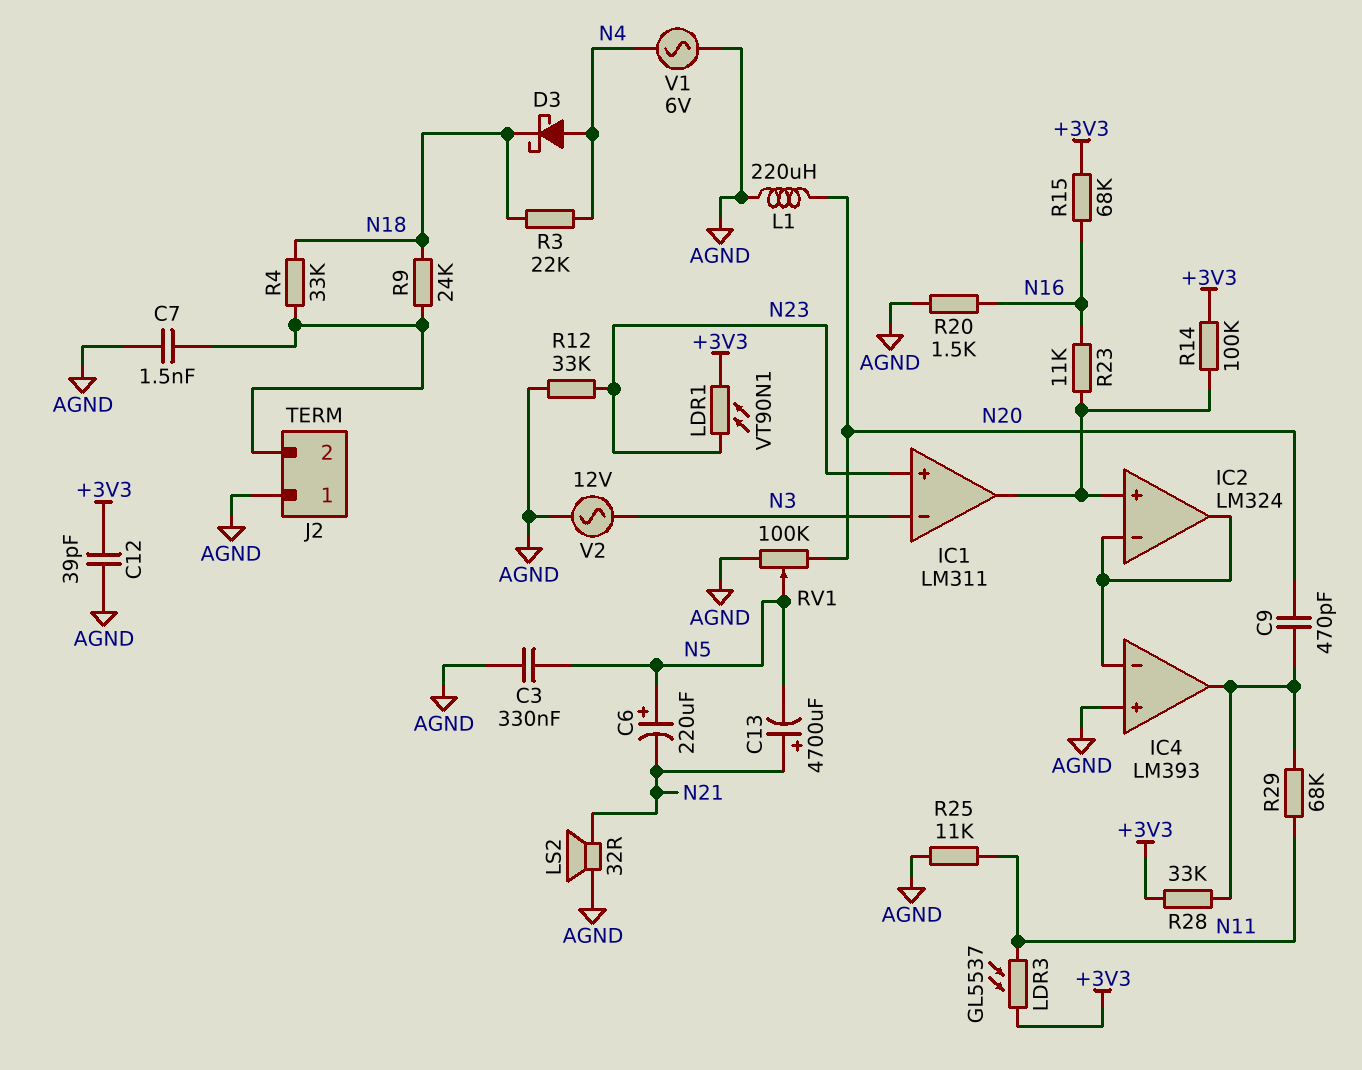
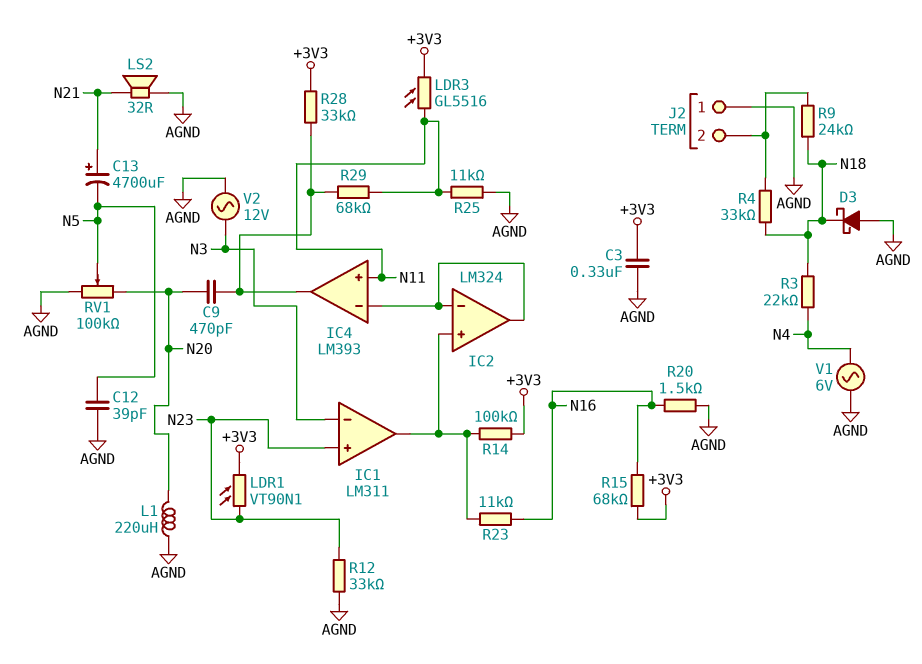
C3: 330nF (AGND, N5) -> 330nF (+3V3, AGND)
C6: 220uF (plus N5, minus N21) -> none
C7: 1.5nF (AGND, J2/2) -> none
C12: 39pF (+3V3, AGND) -> 39pF (AGND, N5)
D3: schottky (A N4, K N18) -> schottky (A AGND, K N18)
IC4 pin in+: AGND -> N11
LDR3: GL5537 (+3V3, N11) -> GL5516 (+3V3, N11)

